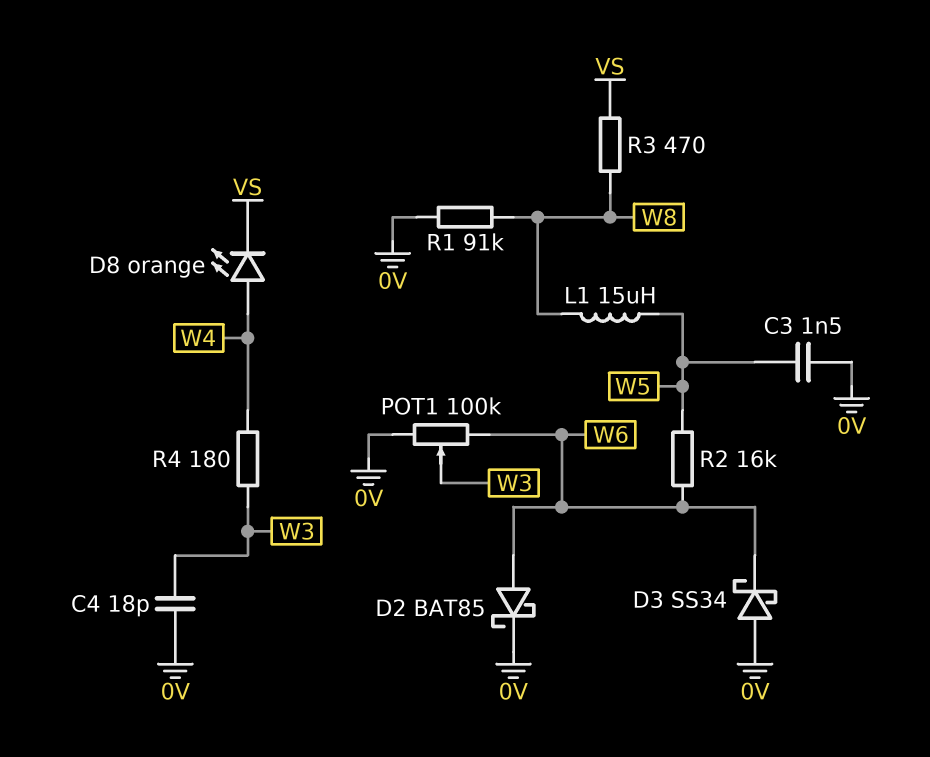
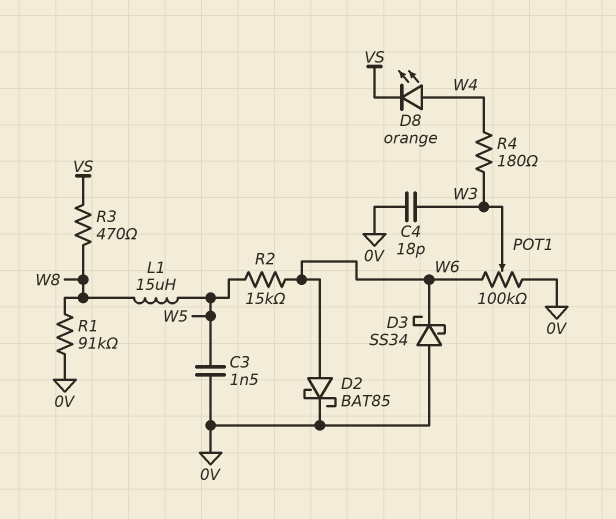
R2: 16k (W5, W6) -> 15k (W5, W6)

